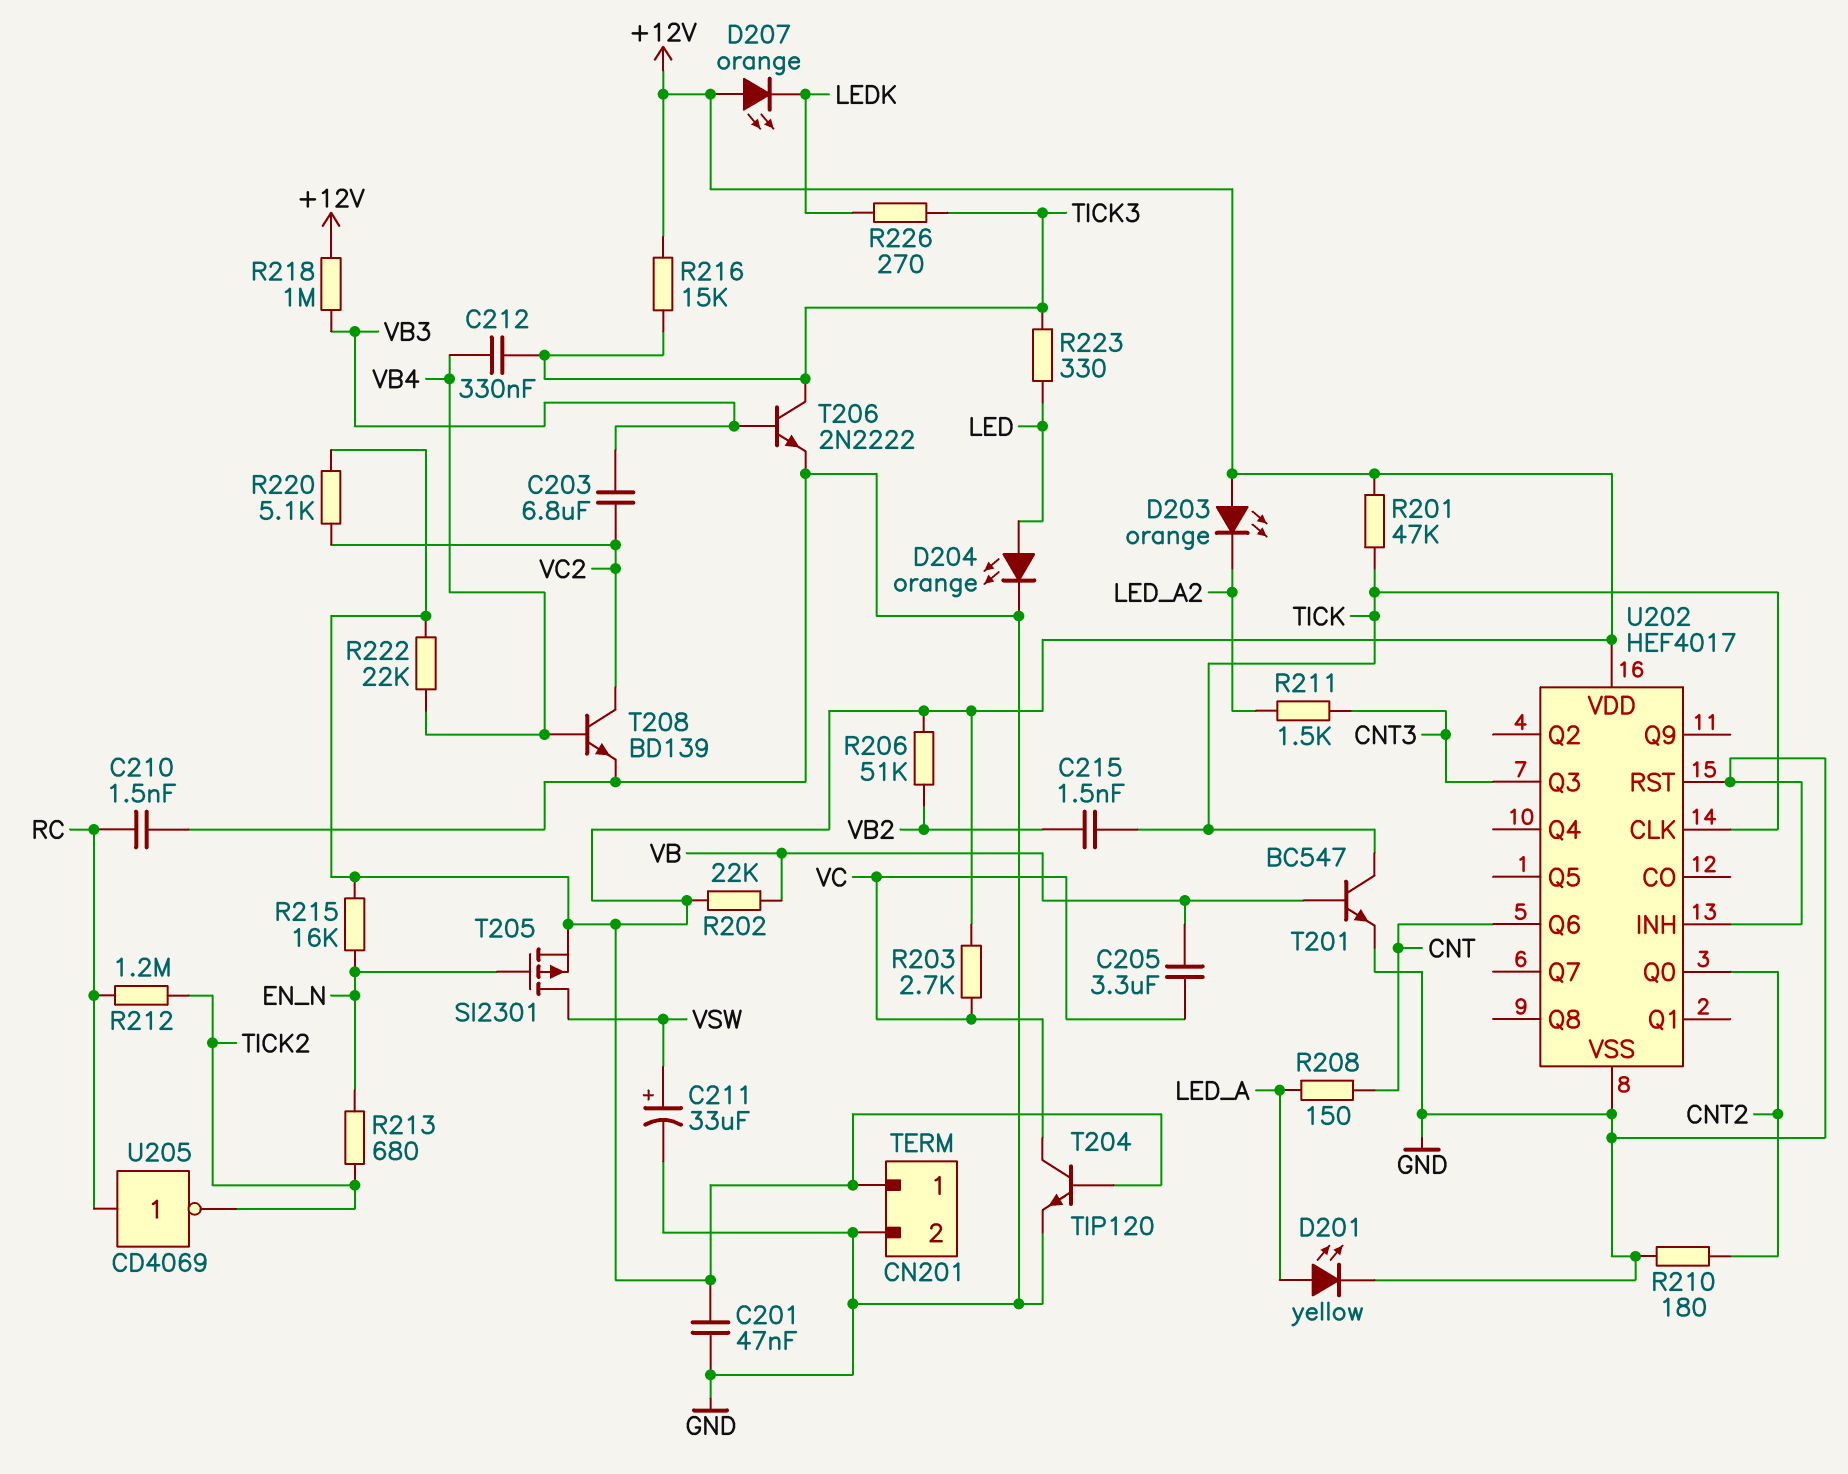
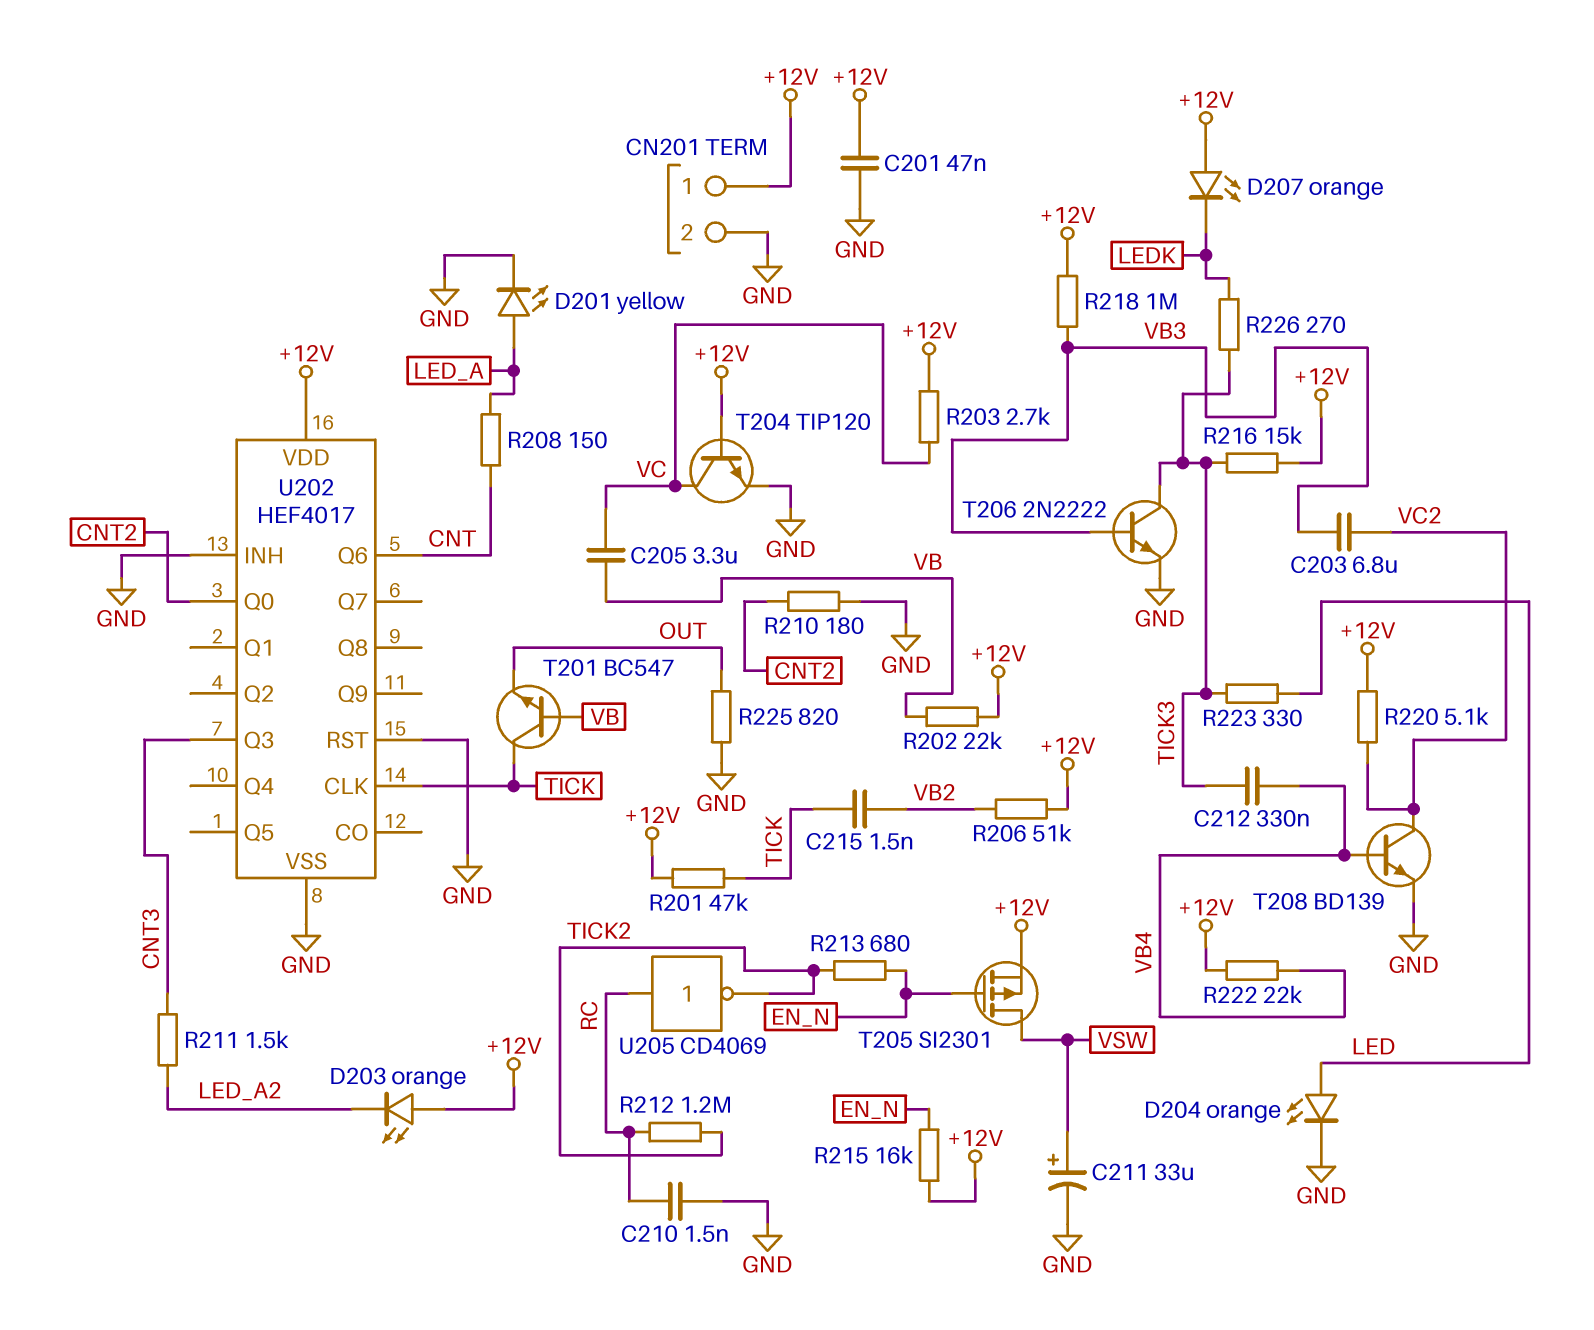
R225: none -> 820 (GND, OUT)
T201: NPN BC547 (B VB, C TICK, E GND) -> NPN BC547 (B VB, C TICK, E OUT)

